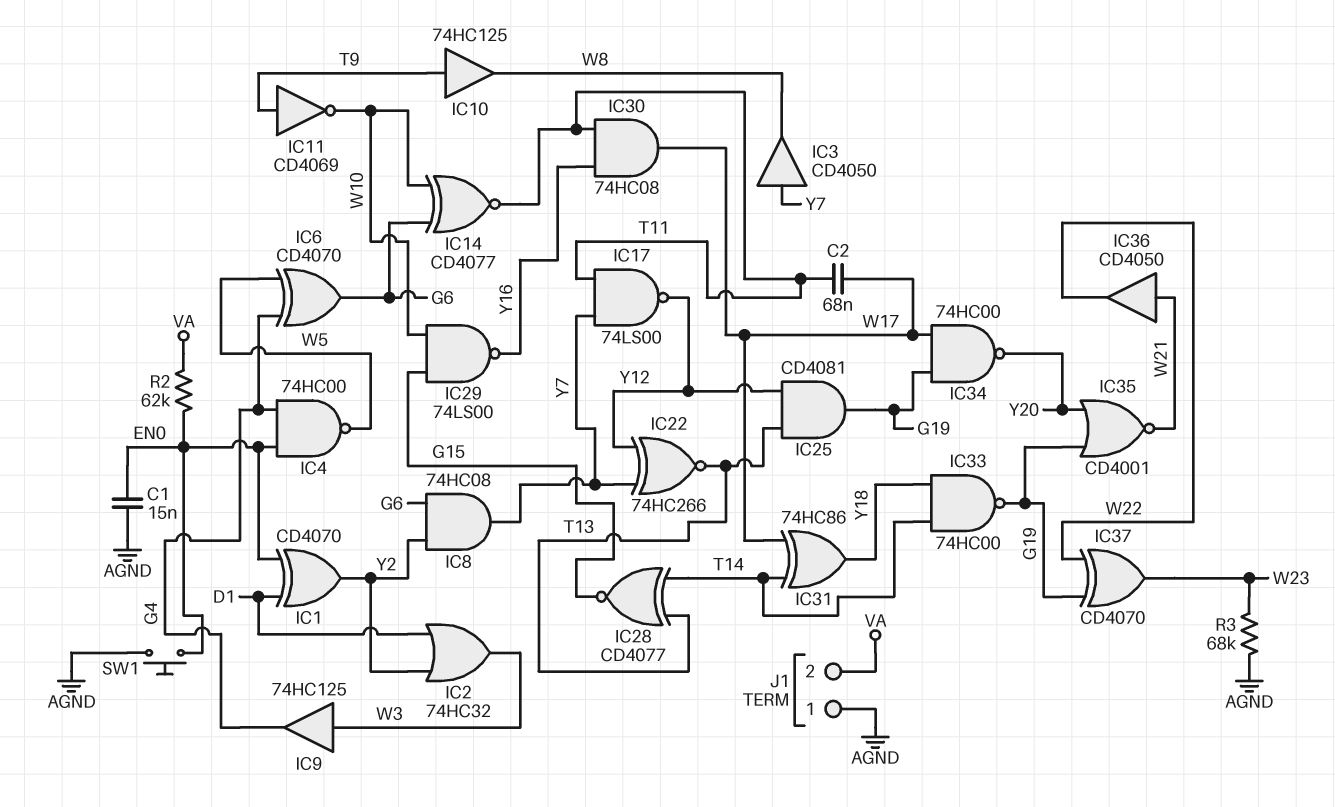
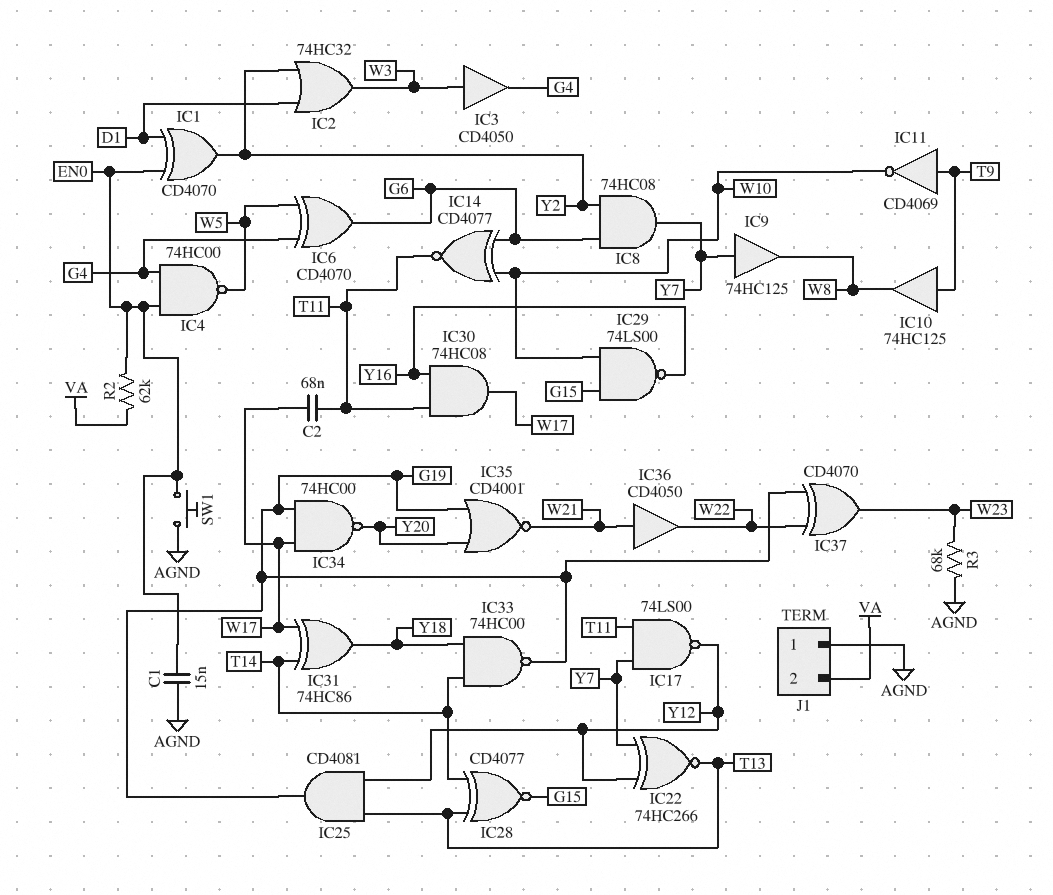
IC3: buffer CD4050 (in Y7, out W8) -> buffer CD4050 (in W3, out G4)
IC9: buffer 74HC125 (in W3, out G4) -> buffer 74HC125 (in Y7, out W8)

